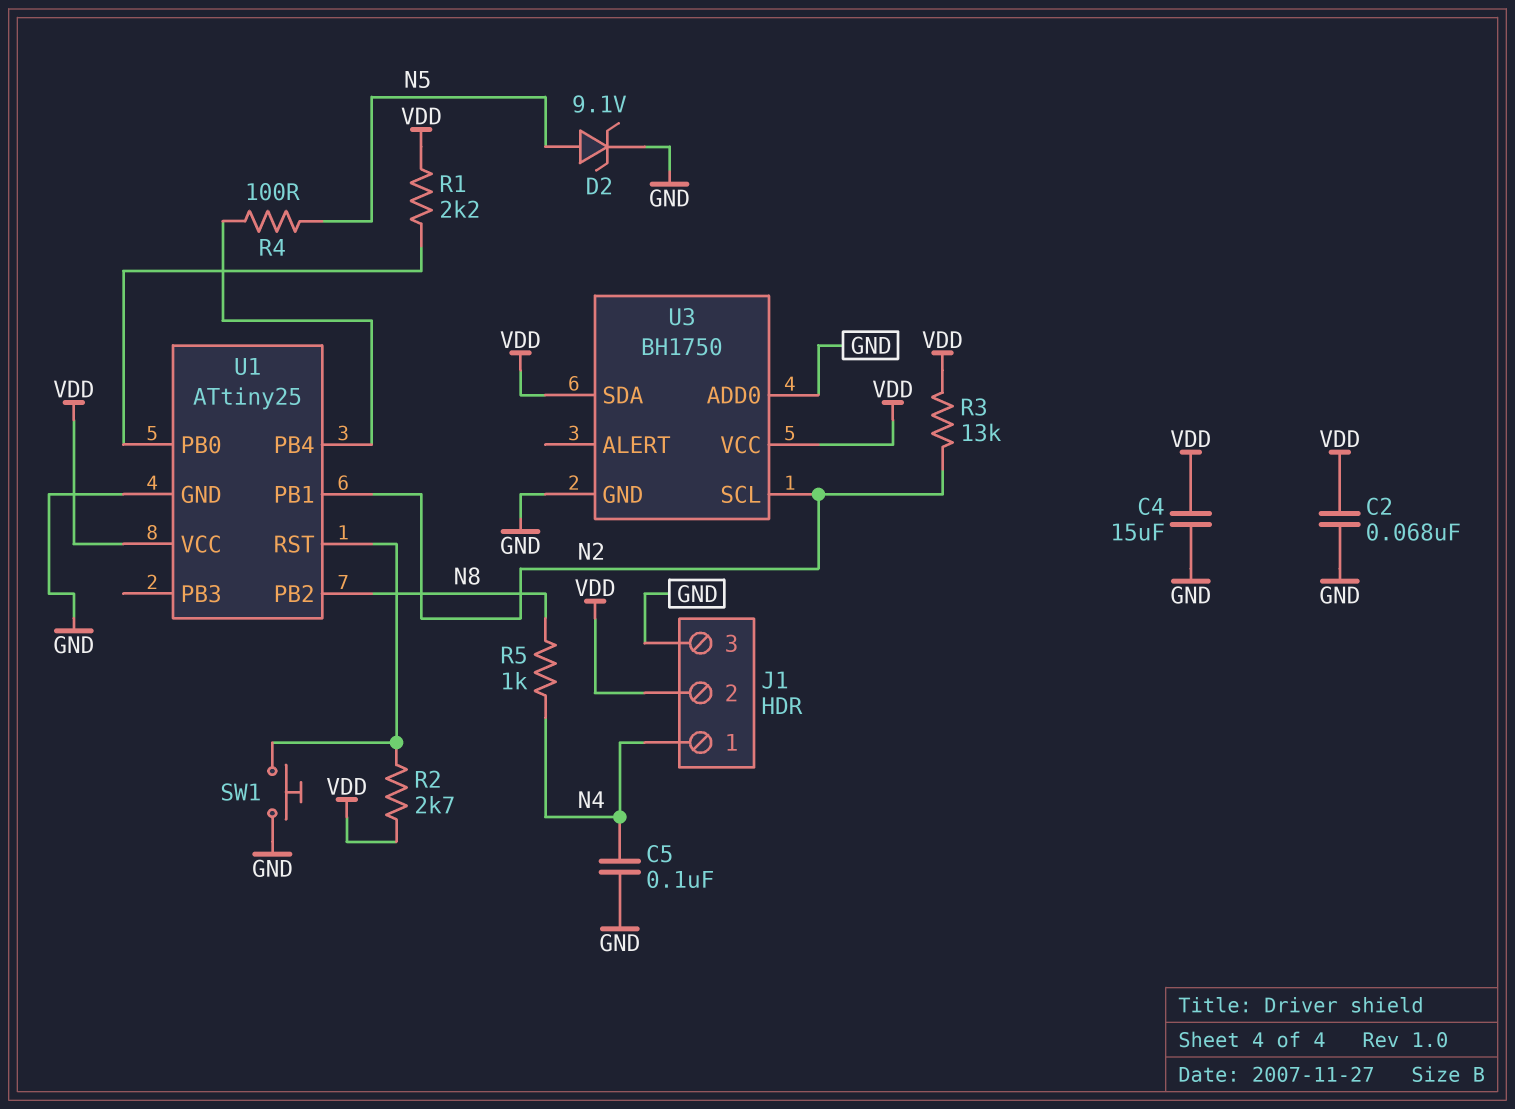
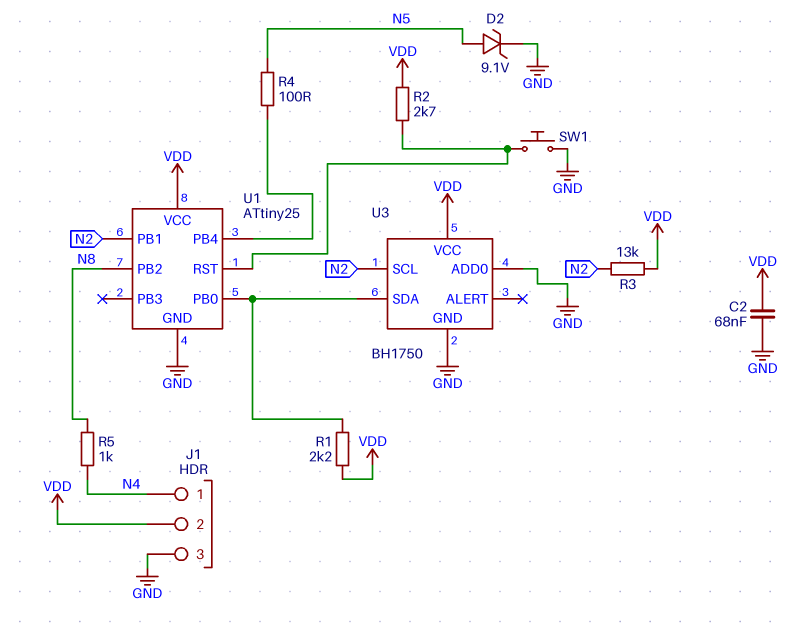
C4: 15uF (GND, VDD) -> none
C5: 100nF (GND, N4) -> none
U3 pin SDA: VDD -> U1/PB0

